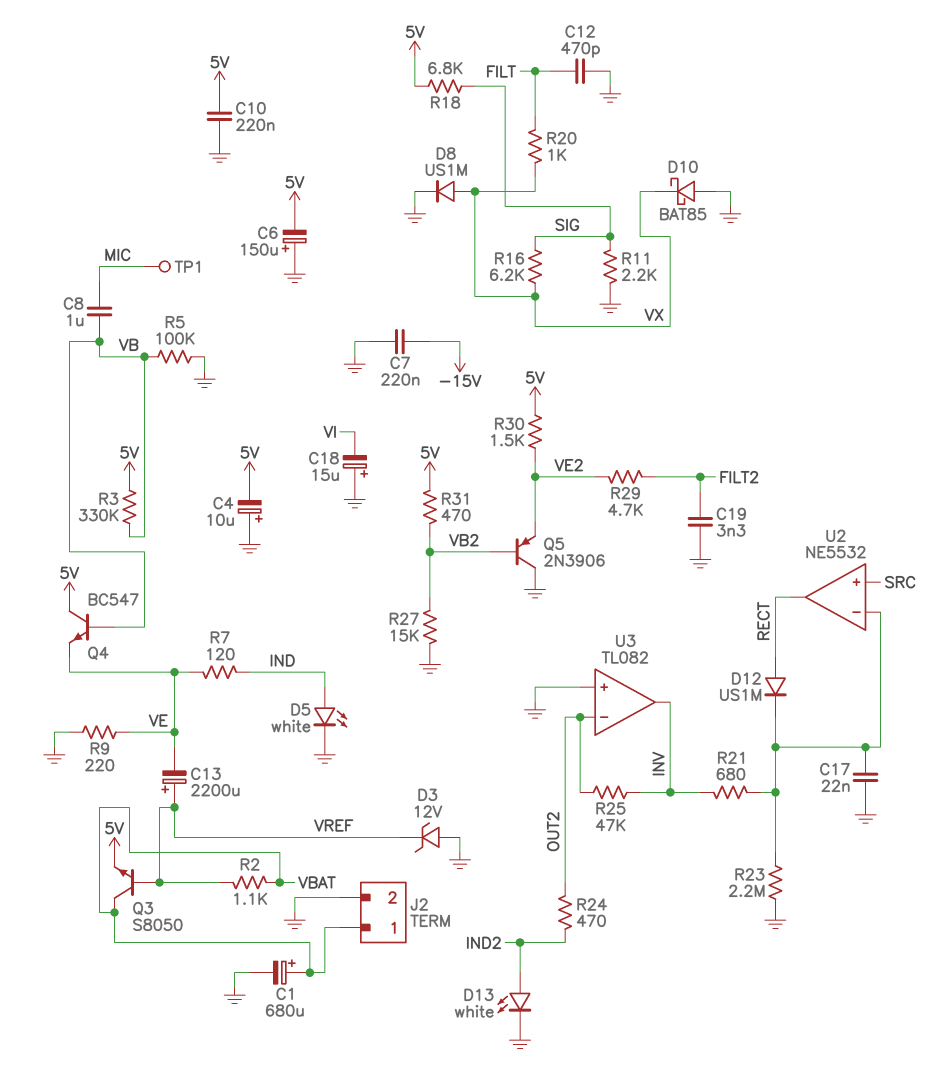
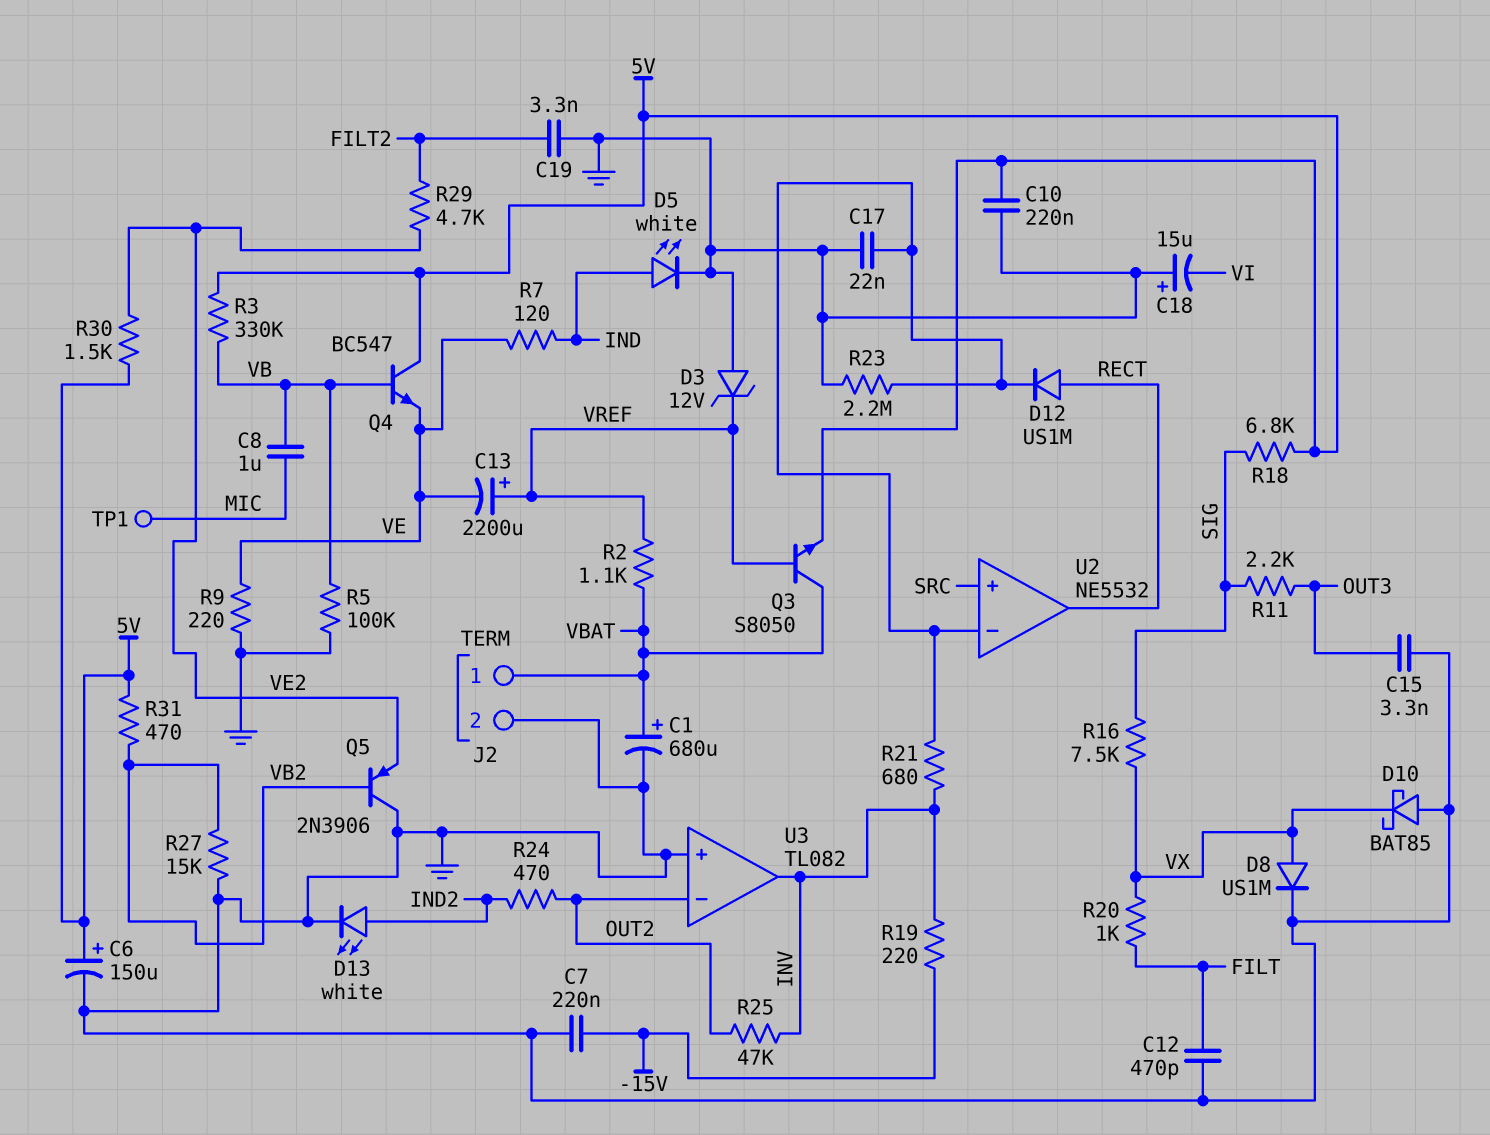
C4: 10uF (plus GND, minus 5V) -> none
C6: 150uF (plus GND, minus 5V) -> 150uF (plus 5V, minus GND)
C15: none -> 3.3nF (GND, OUT3)
R11: 2.2k (GND, SIG) -> 2.2k (OUT3, SIG)
R16: 6.2k (SIG, VX) -> 7.5k (SIG, VX)
R19: none -> 220 (-15V, INV)

